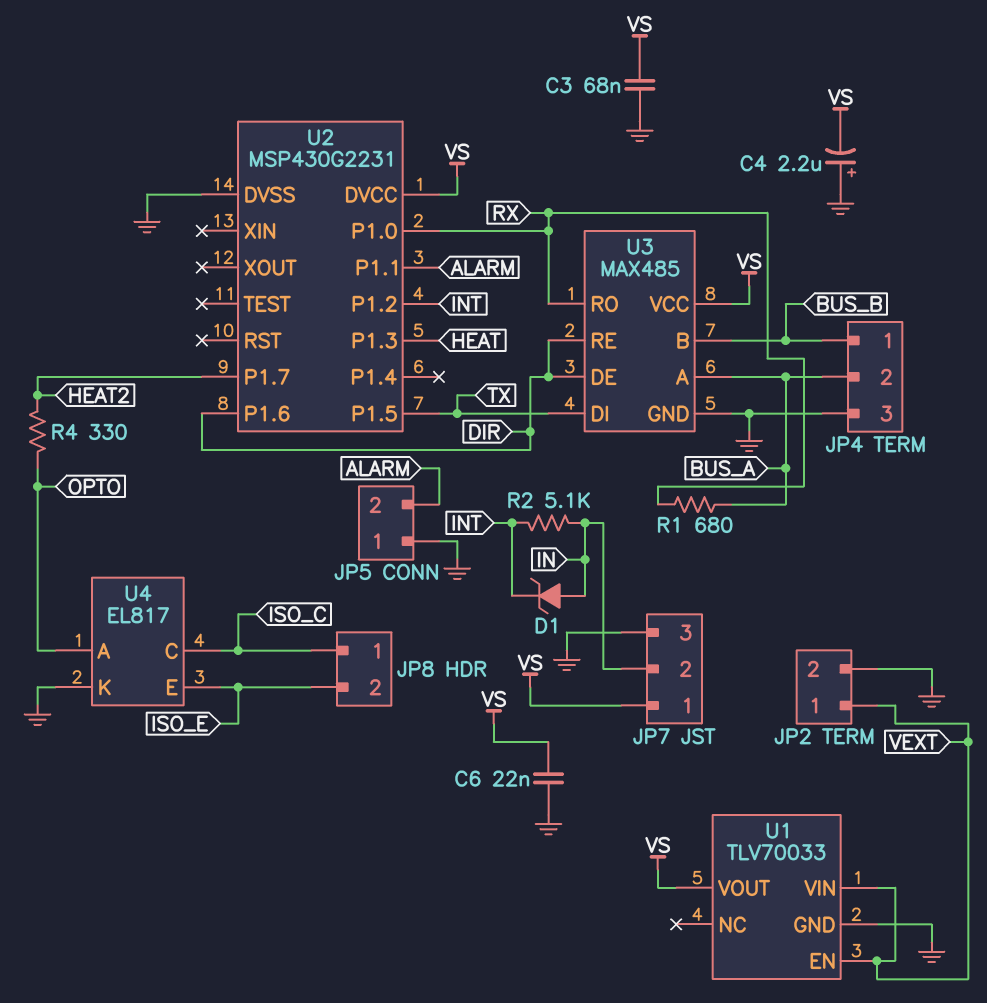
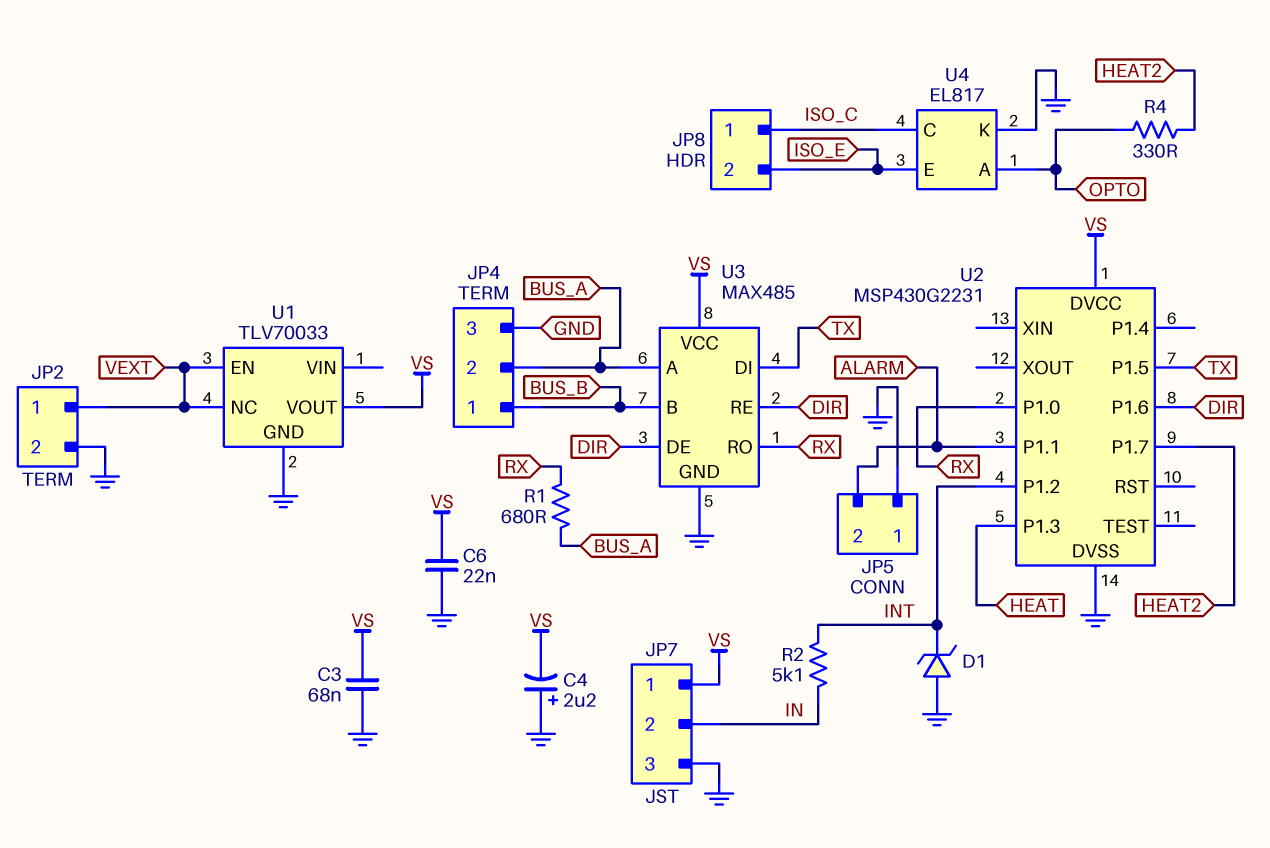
D1: zener (A IN, K INT) -> zener (A GND, K INT)
U1 pin NC: none -> VEXT
U1 pin VIN: VEXT -> none

